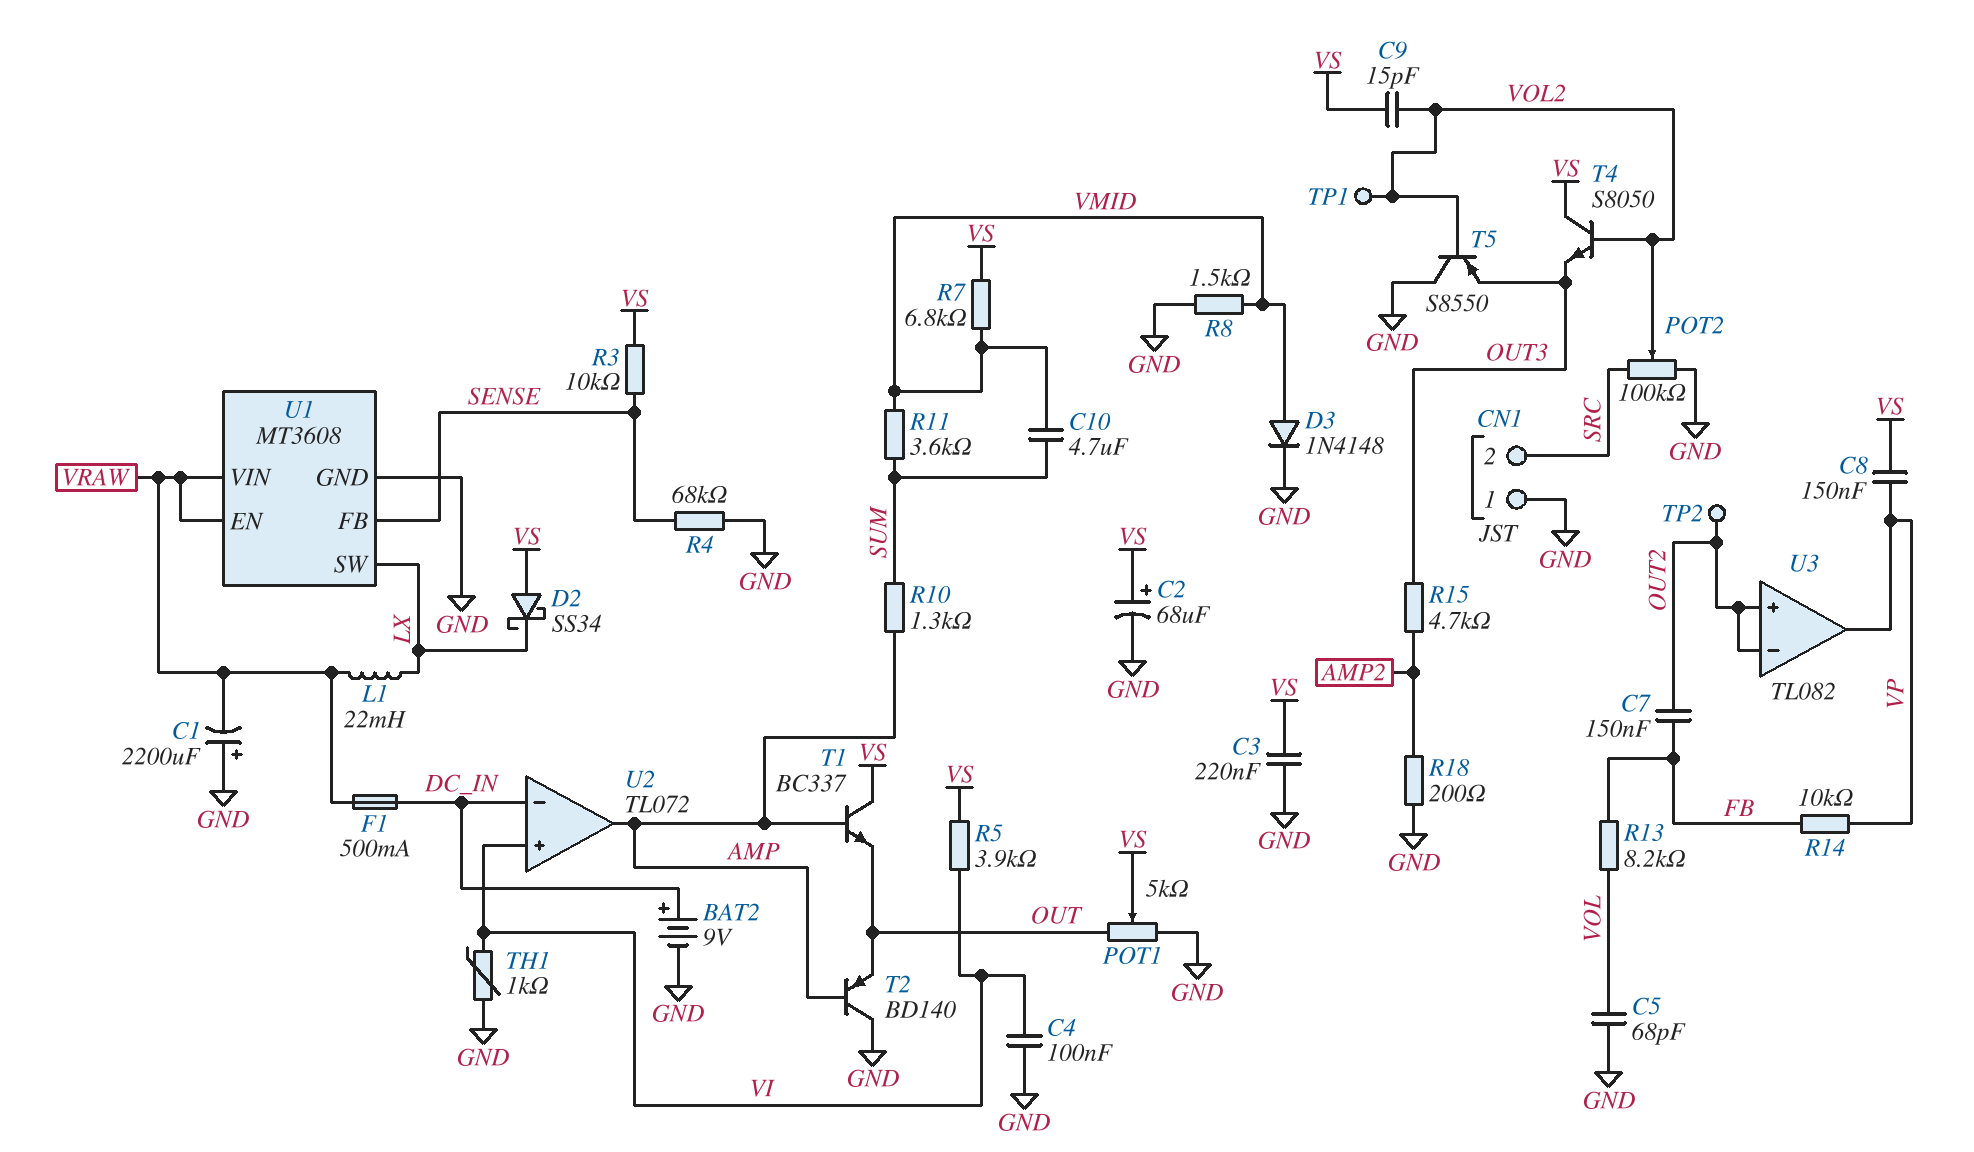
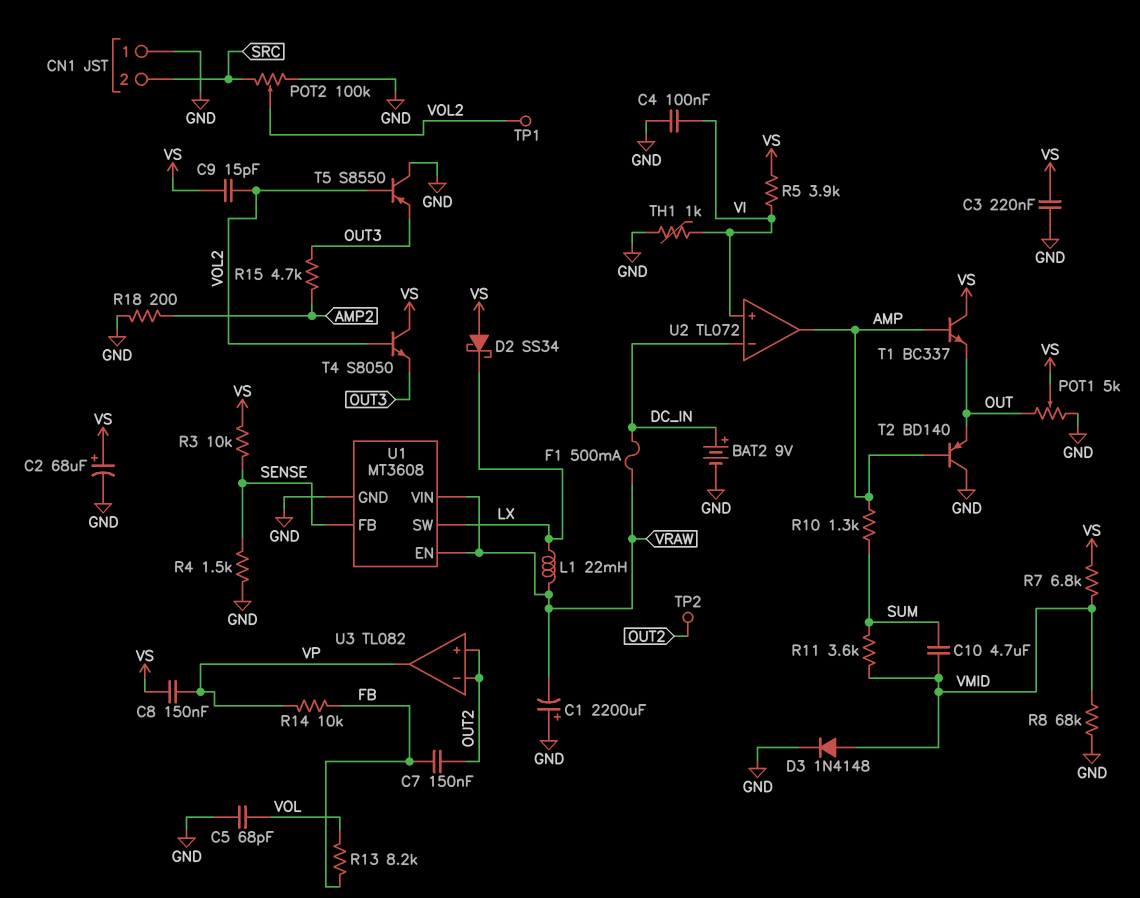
R4: 68k (GND, SENSE) -> 1.5k (GND, SENSE)
R8: 1.5k (GND, VMID) -> 68k (GND, VMID)

